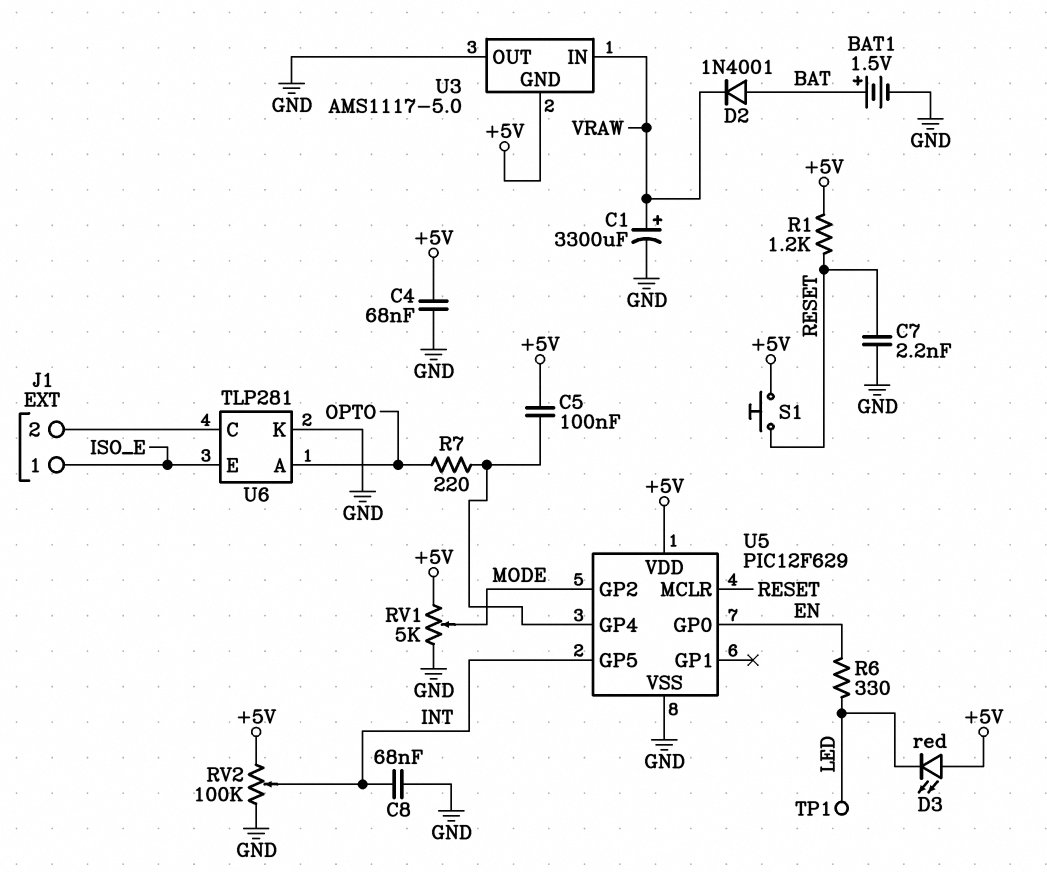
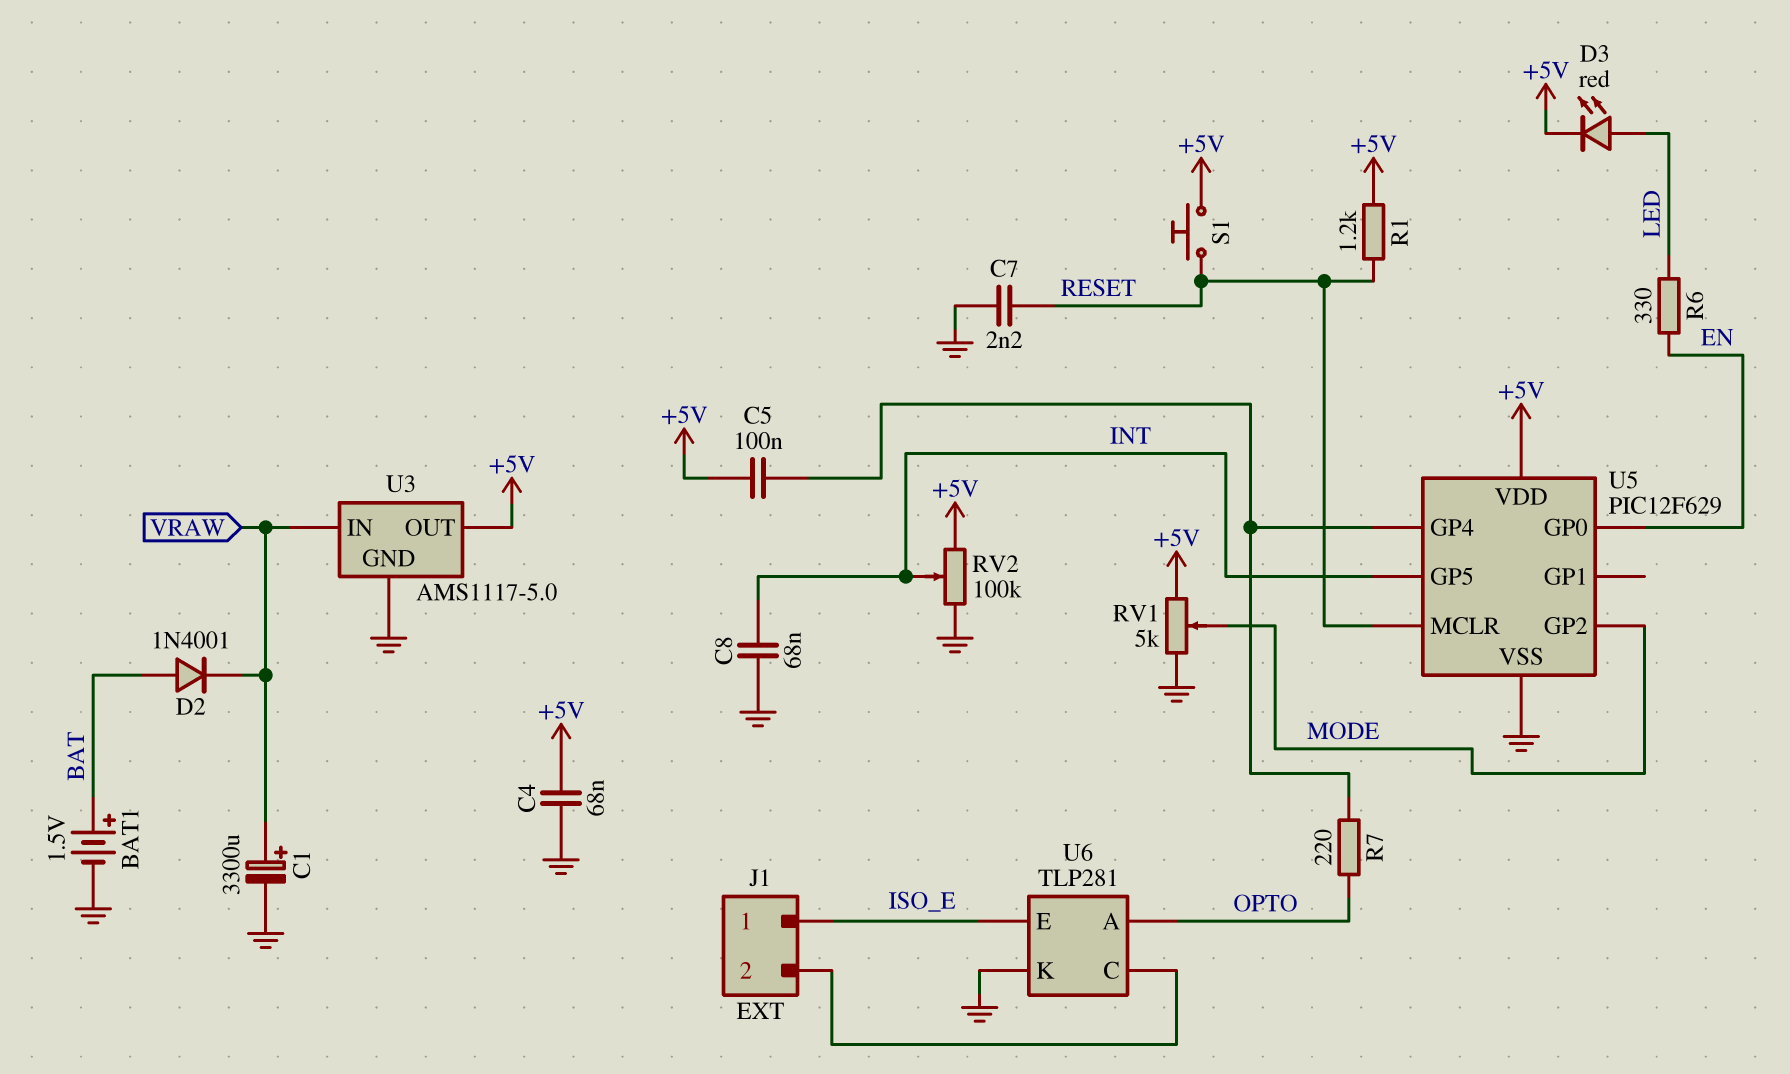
D3: LED red (A +5V, K LED) -> LED red (A LED, K +5V)
TP1: test point (LED) -> none
U3 pin GND: +5V -> GND
U3 pin OUT: GND -> +5V

